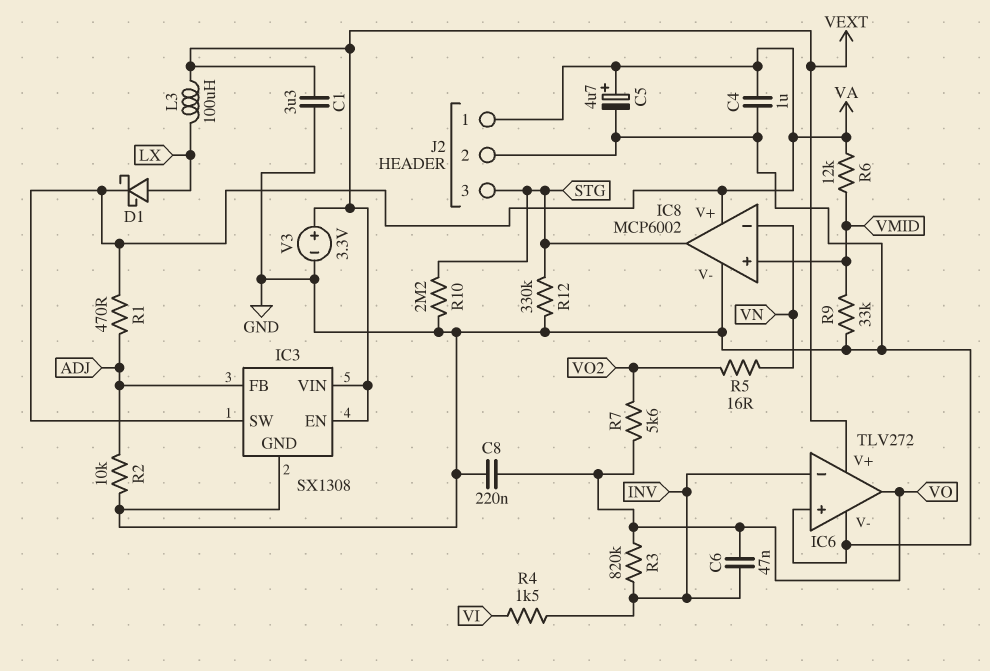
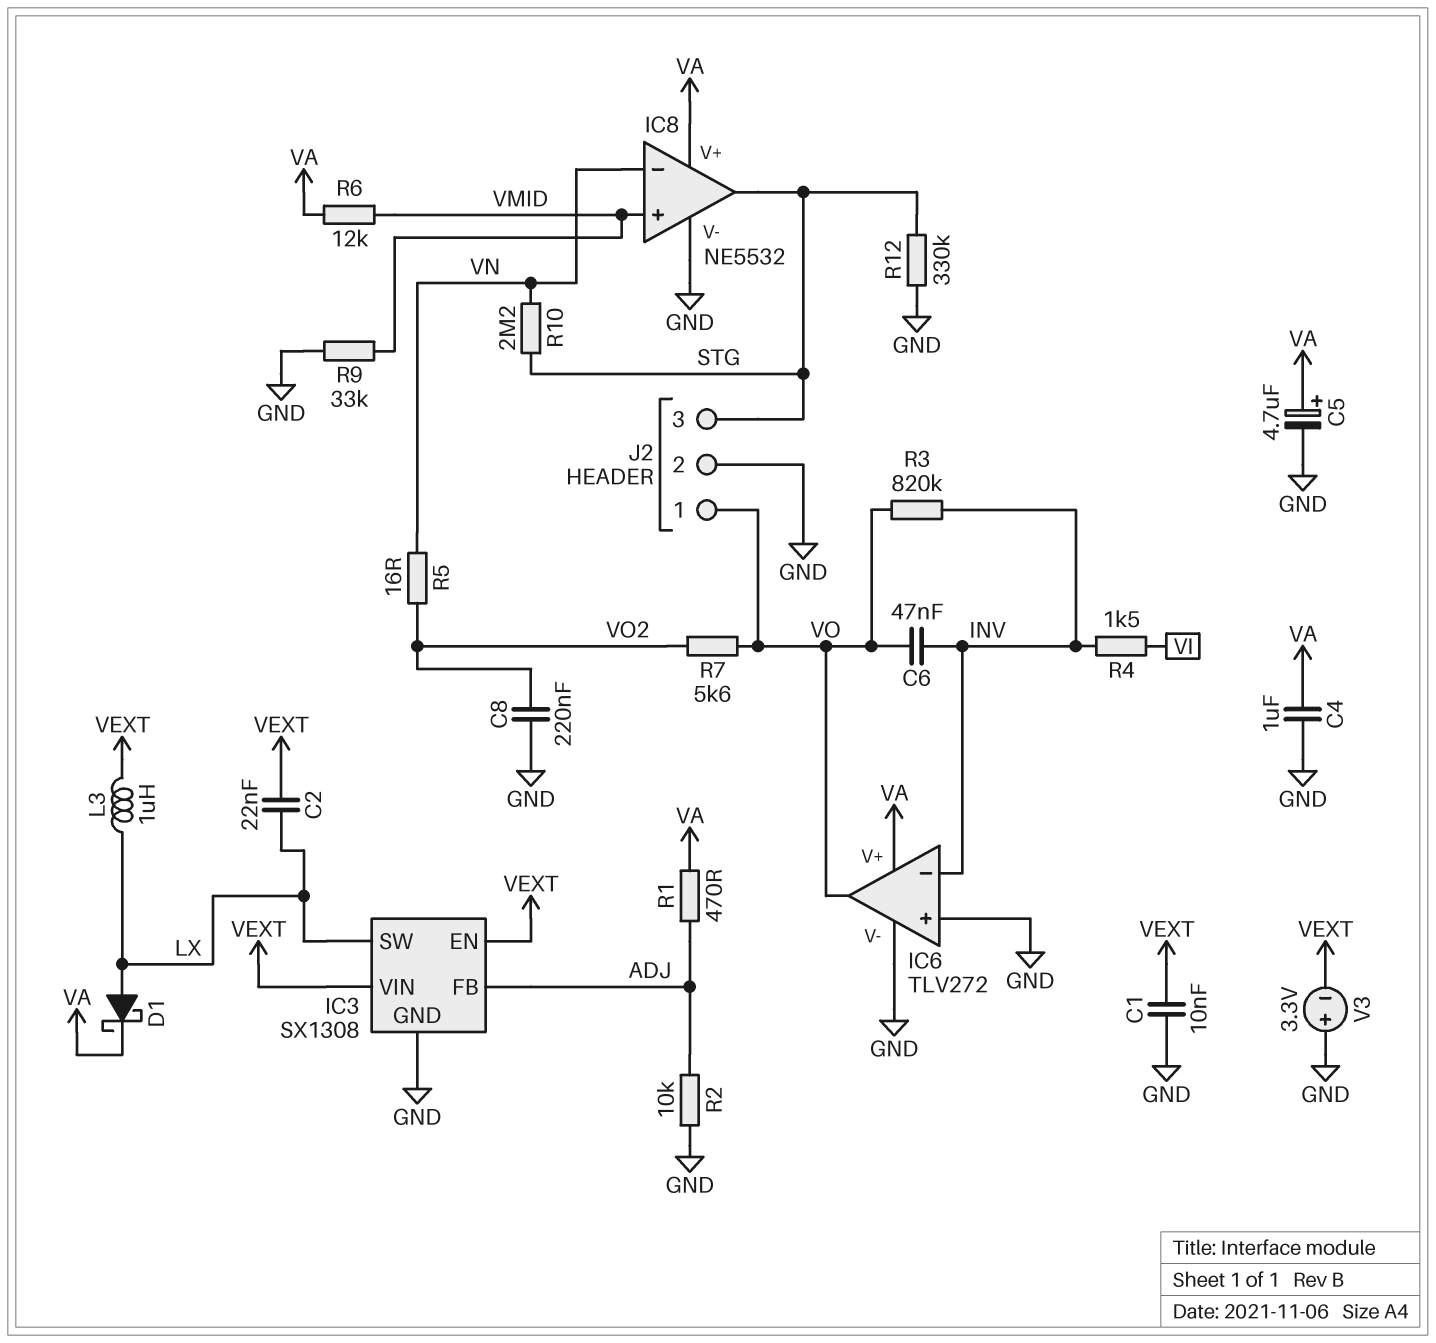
C1: 3.3uF (GND, VEXT) -> 10nF (GND, VEXT)
C2: none -> 22nF (LX, VEXT)
C8: 220nF (GND, VO) -> 220nF (GND, VO2)
IC3 pin SW: VA -> LX
IC6 pin V+: VEXT -> VA
IC8: MCP6002 -> NE5532
J2 pin 1: VA -> VO
L3: 100uH (LX, VEXT) -> 1uH (LX, VEXT)
R10: 2.2M (GND, STG) -> 2.2M (STG, VN)
V3: 3.3V (plus VEXT, minus GND) -> 3.3V (plus GND, minus VEXT)

